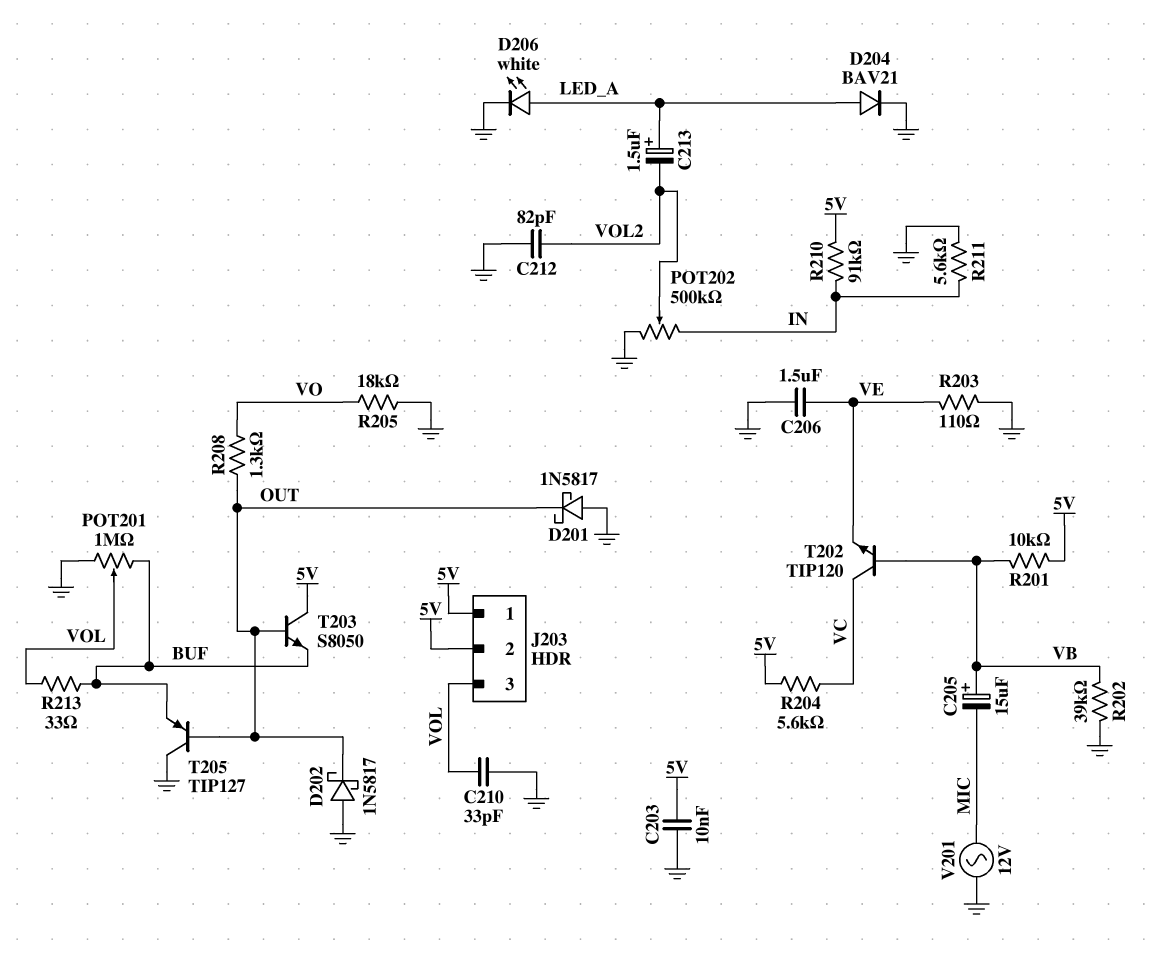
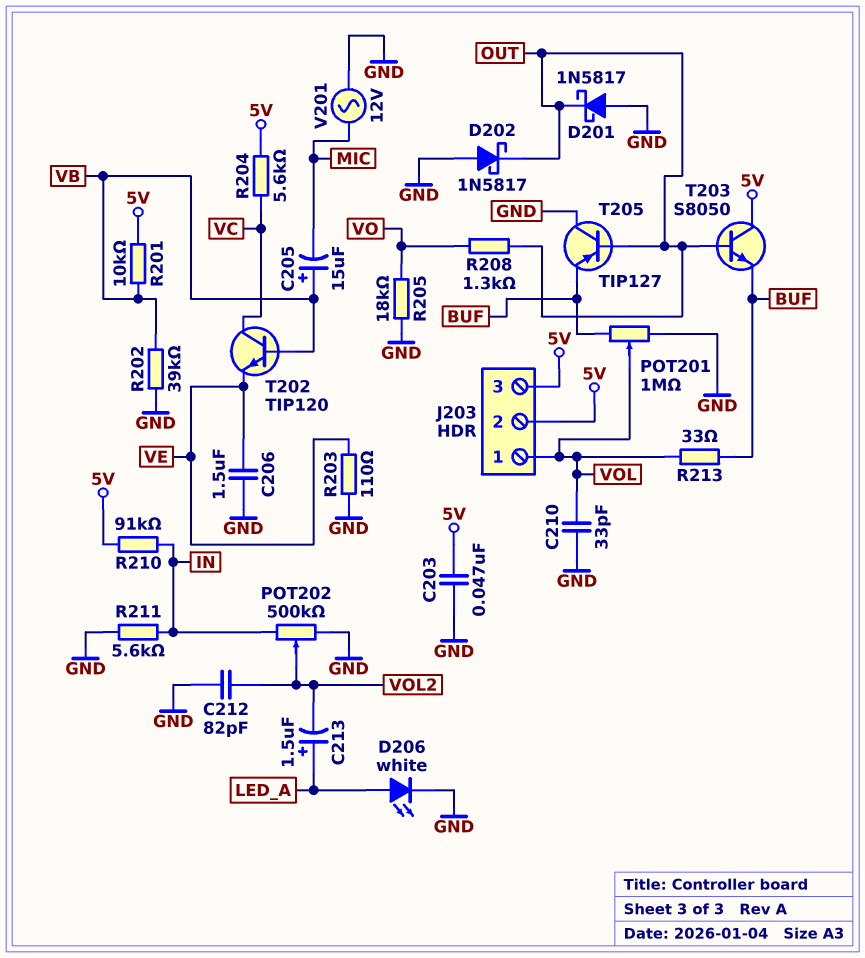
C203: 10nF (5V, GND) -> 47nF (5V, GND)
D204: diode BAV21 (A LED_A, K GND) -> none
J203 pin 1: 5V -> VOL
J203 pin 3: VOL -> 5V

